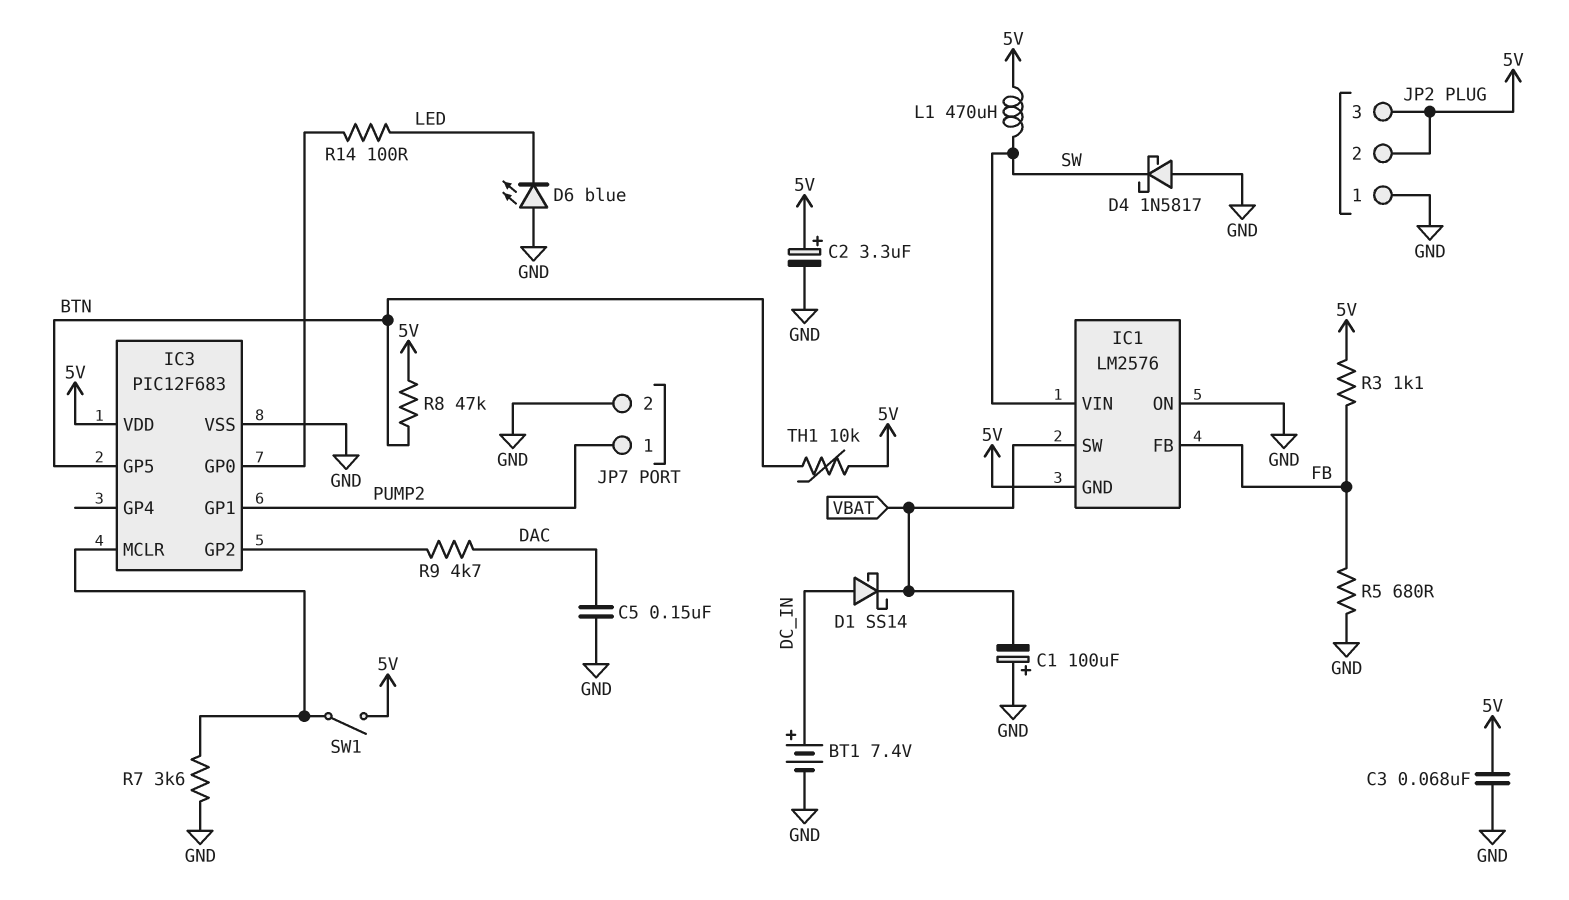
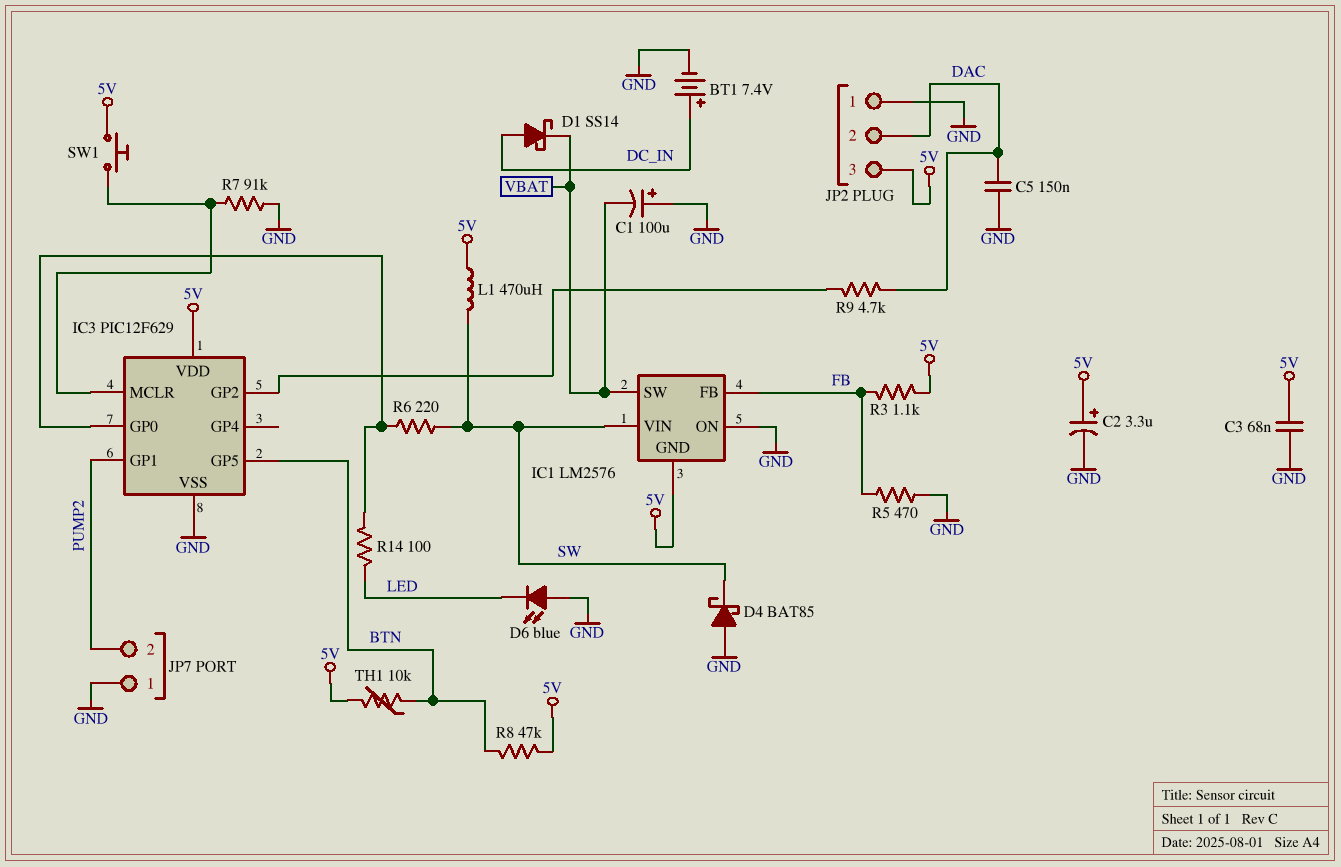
D4: schottky 1N5817 (A GND, K SW) -> schottky BAT85 (A GND, K SW)
IC3: PIC12F683 -> PIC12F629
JP2 pin 2: 5V -> DAC
JP7 pin 1: PUMP2 -> GND
JP7 pin 2: GND -> PUMP2
R5: 680 (FB, GND) -> 470 (FB, GND)
R6: none -> 220 (IC3/GP0, SW)
R7: 3.6k (GND, IC3/MCLR) -> 91k (GND, IC3/MCLR)
SW1: switch (5V, IC3/MCLR) -> button (5V, IC3/MCLR)

